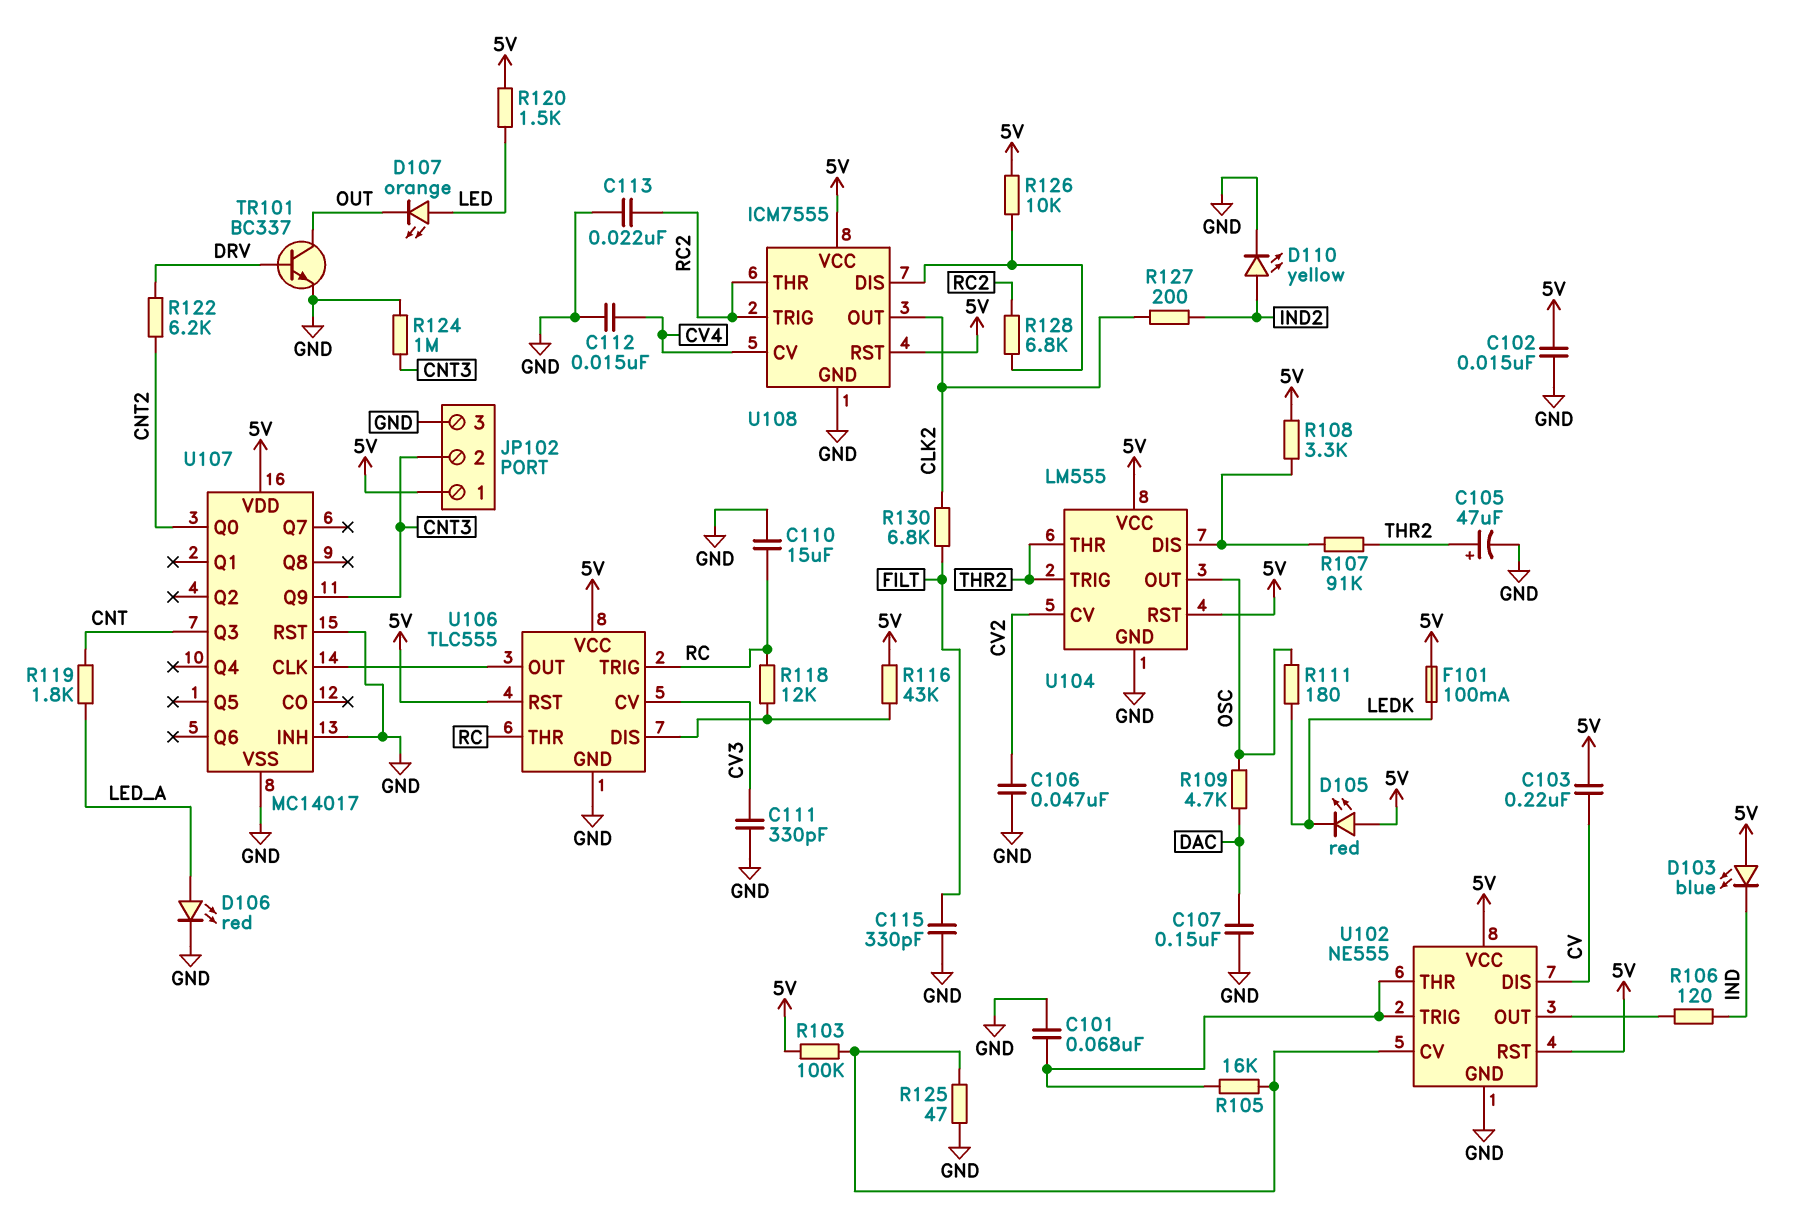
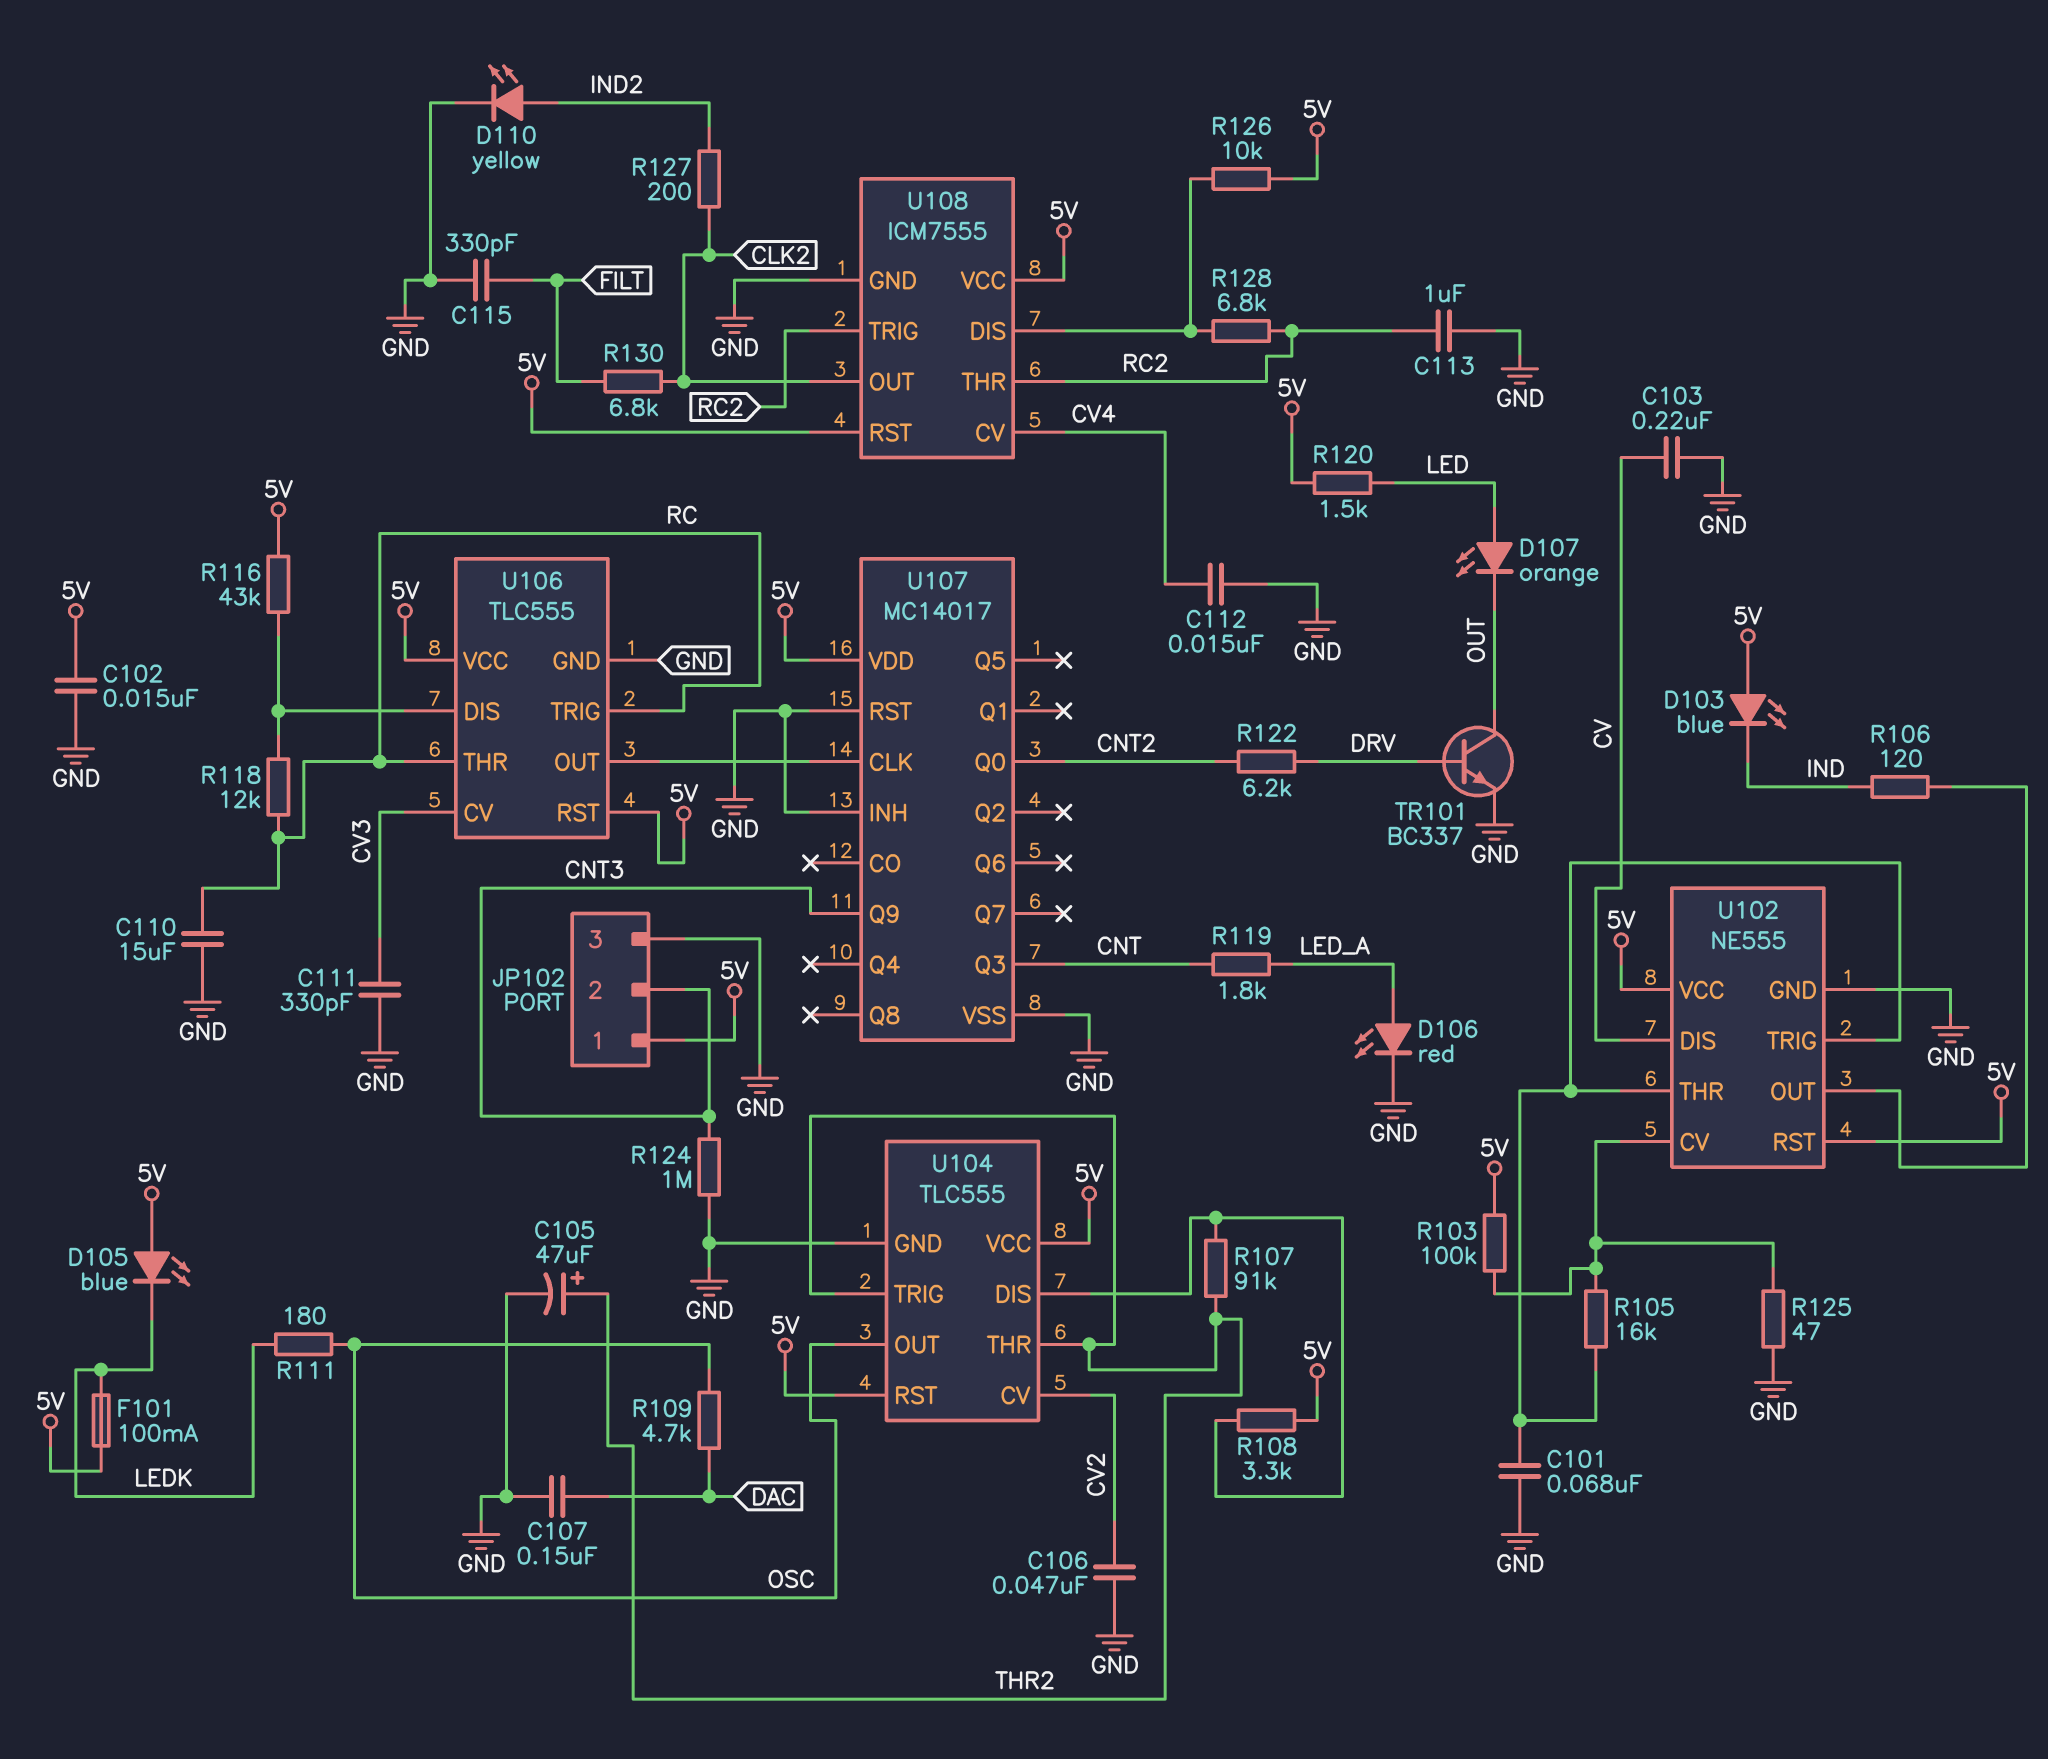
C103: 220nF (5V, CV) -> 220nF (CV, GND)
C113: 22nF (GND, RC2) -> 1uF (GND, RC2)
D105: LED red (A 5V, K LEDK) -> LED blue (A 5V, K LEDK)
U104: LM555 -> TLC555

